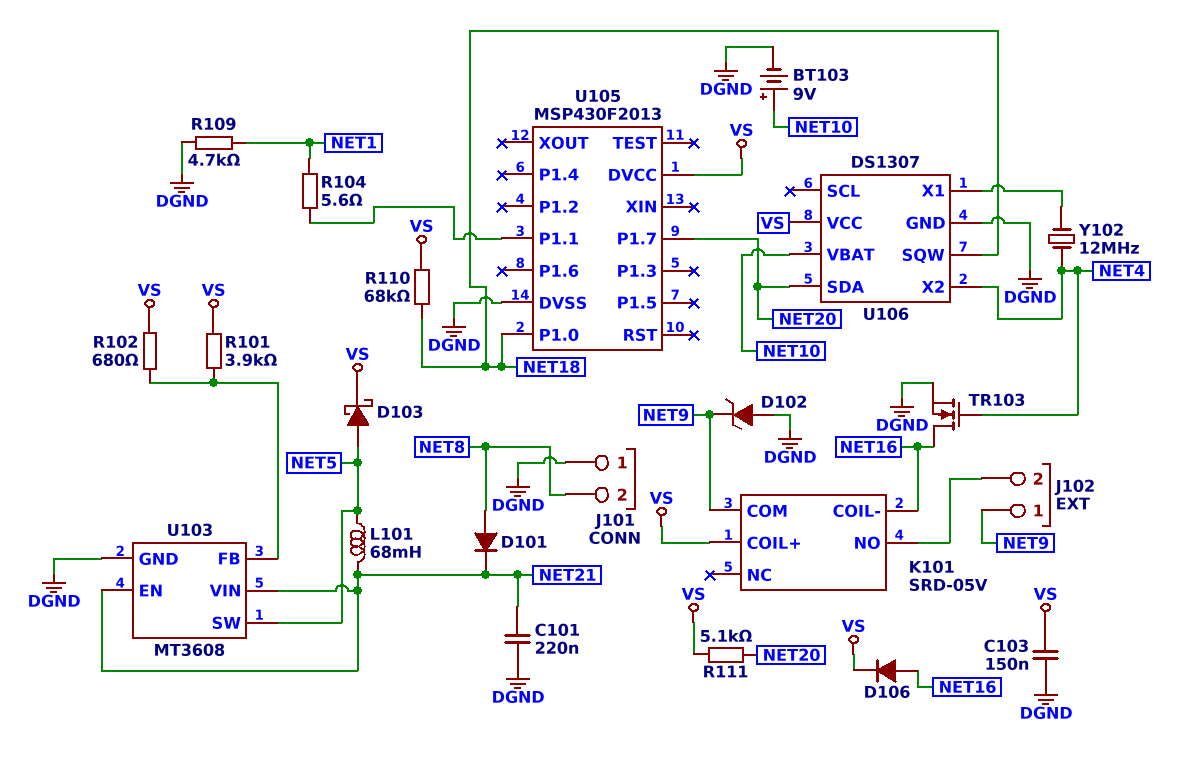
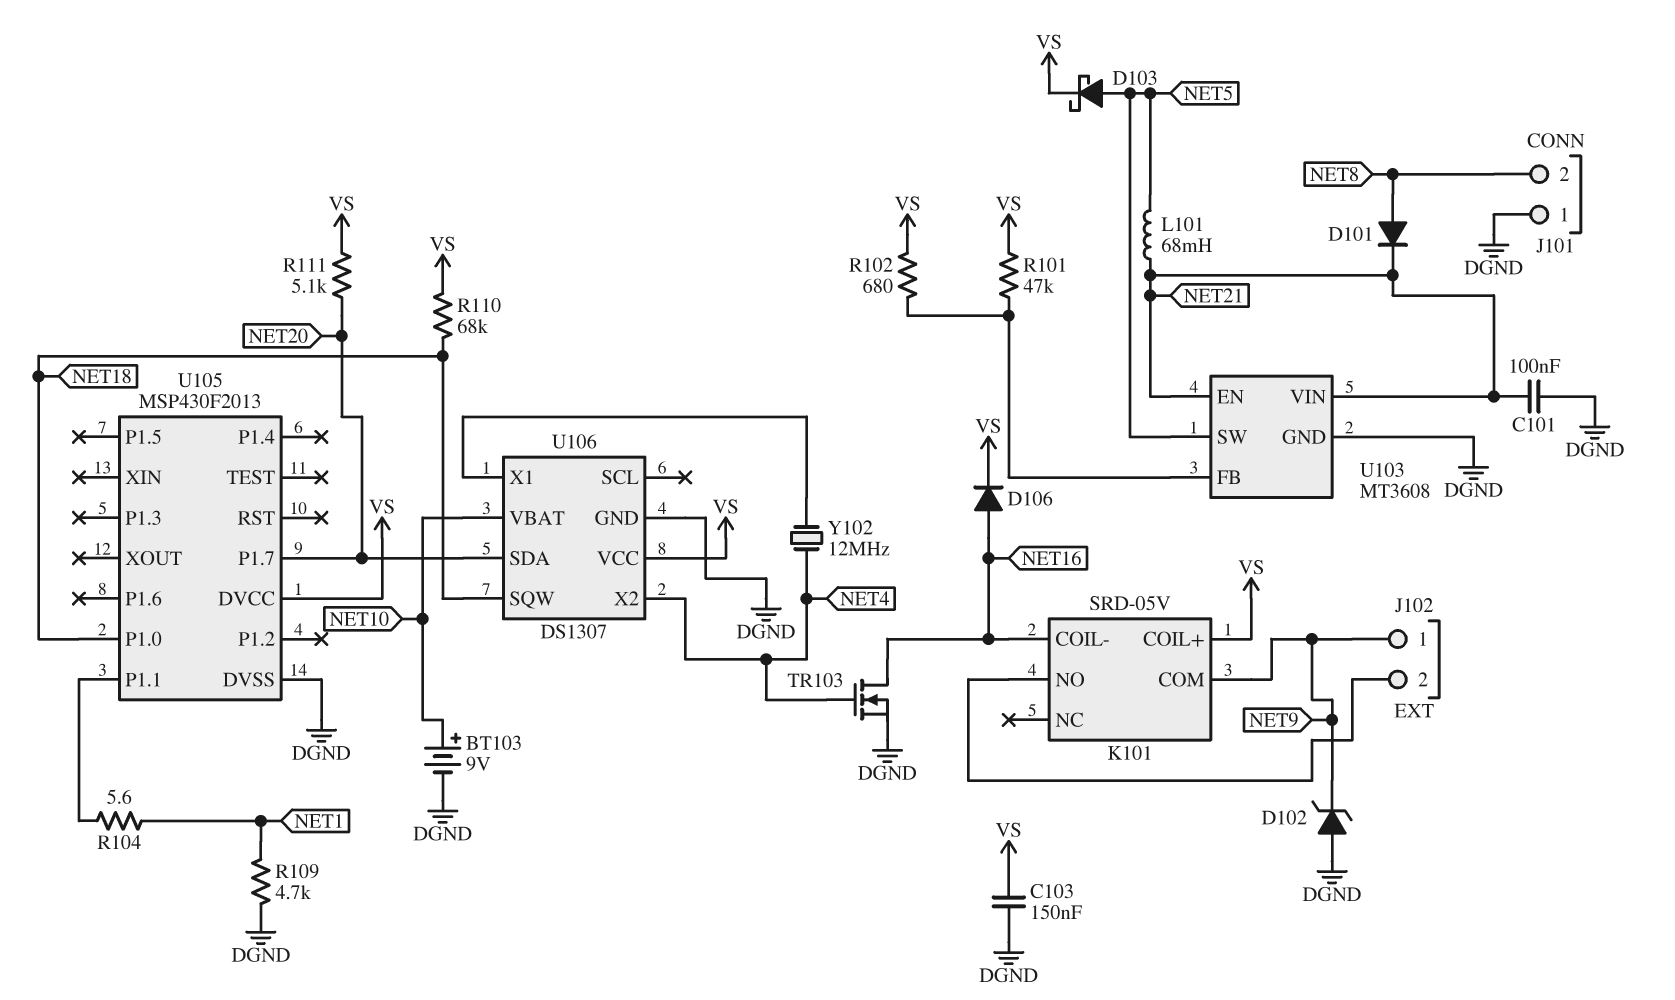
C101: 220nF (DGND, NET21) -> 100nF (DGND, NET21)
R101: 3.9k (U103/FB, VS) -> 47k (U103/FB, VS)

